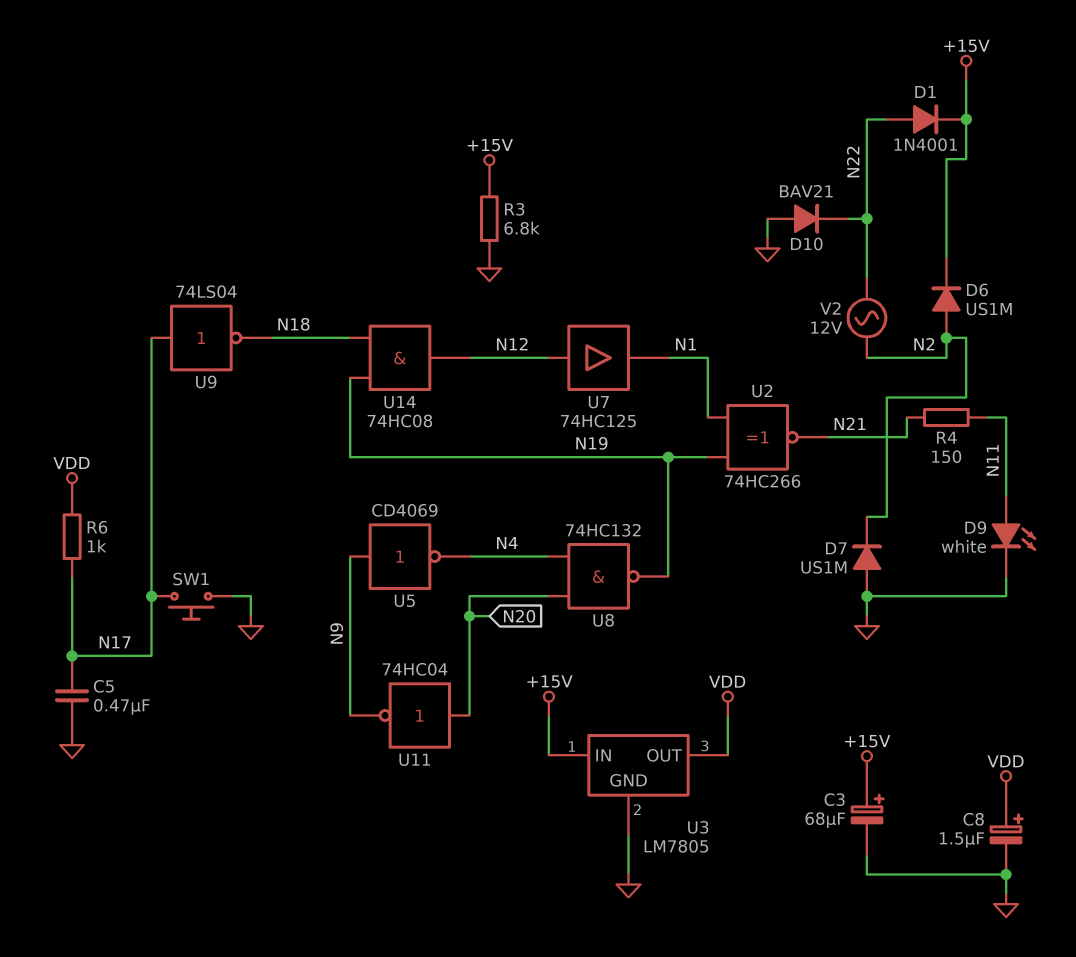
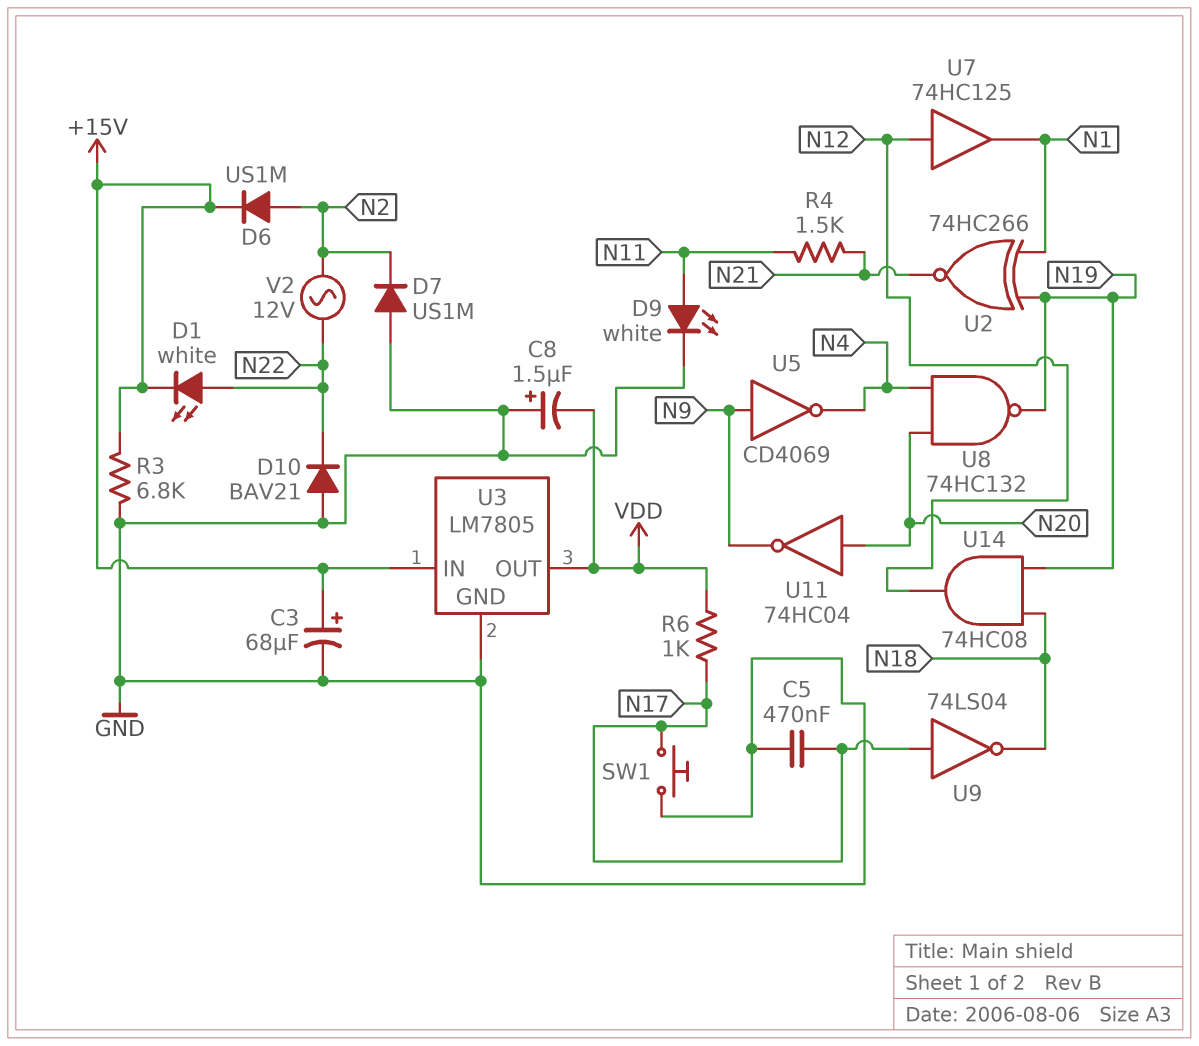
C8: 1.5uF (plus VDD, minus GND) -> 1.5uF (plus GND, minus VDD)
D1: diode 1N4001 (A N22, K +15V) -> LED white (A N22, K +15V)
R4: 150 (N11, N21) -> 1.5k (N11, N21)

